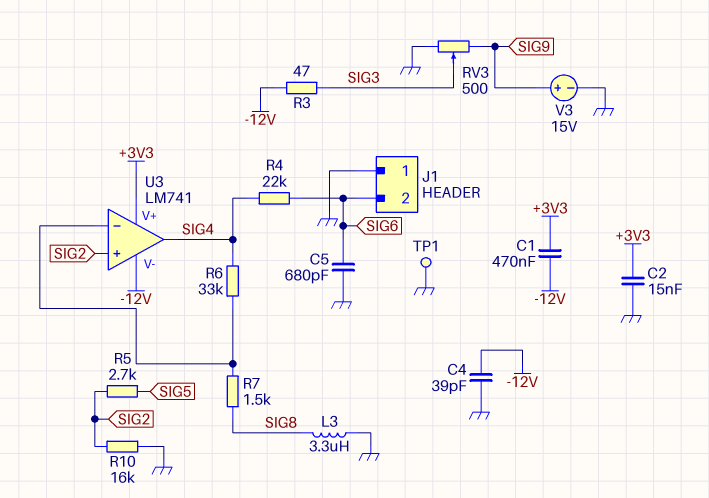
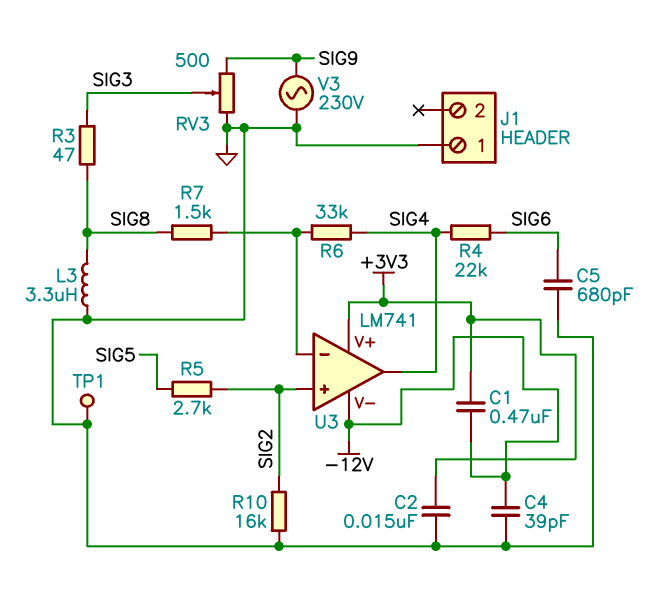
J1 pin 2: SIG6 -> none
R3: 47 (-12V, SIG3) -> 47 (SIG3, SIG8)
V3: 15V (plus SIG9, minus GND) -> AC 230V (GND, SIG9)

